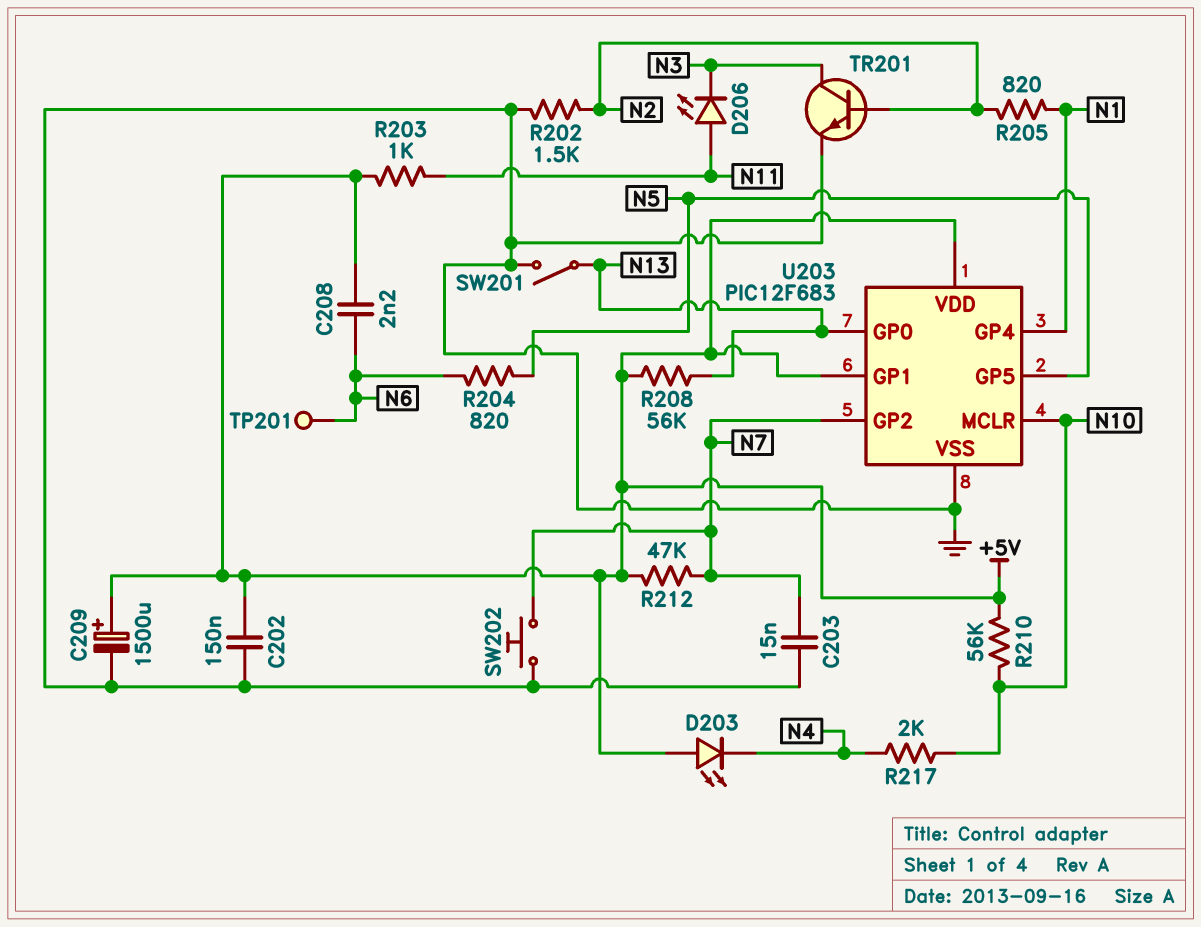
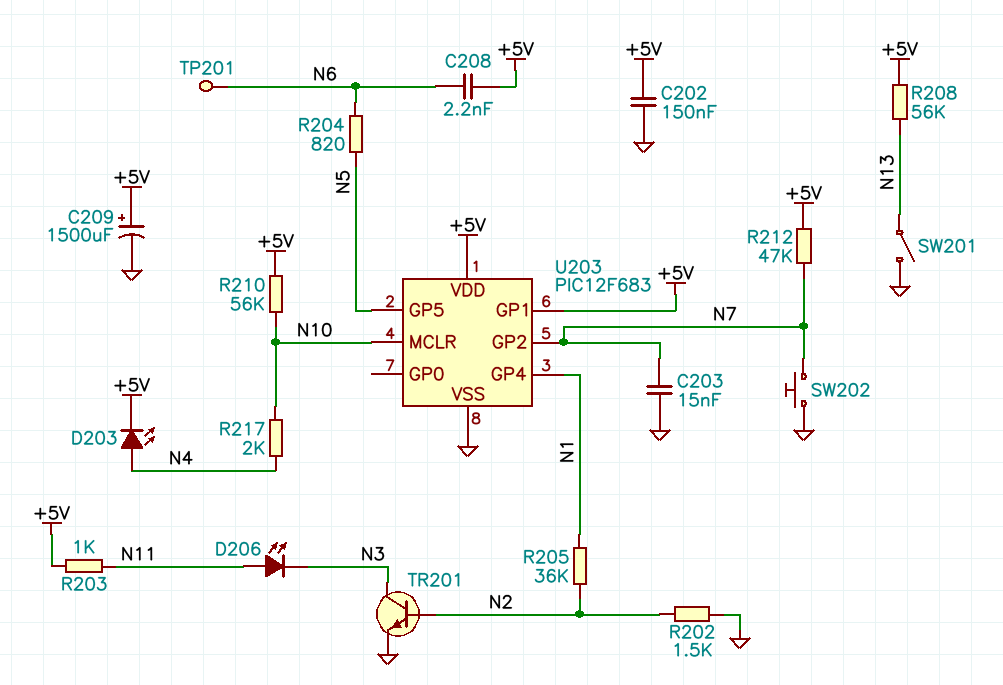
D203: LED (A +5V, K N4) -> LED (A N4, K +5V)
R205: 820 (N1, N2) -> 36k (N1, N2)
U203 pin GP0: N13 -> none

